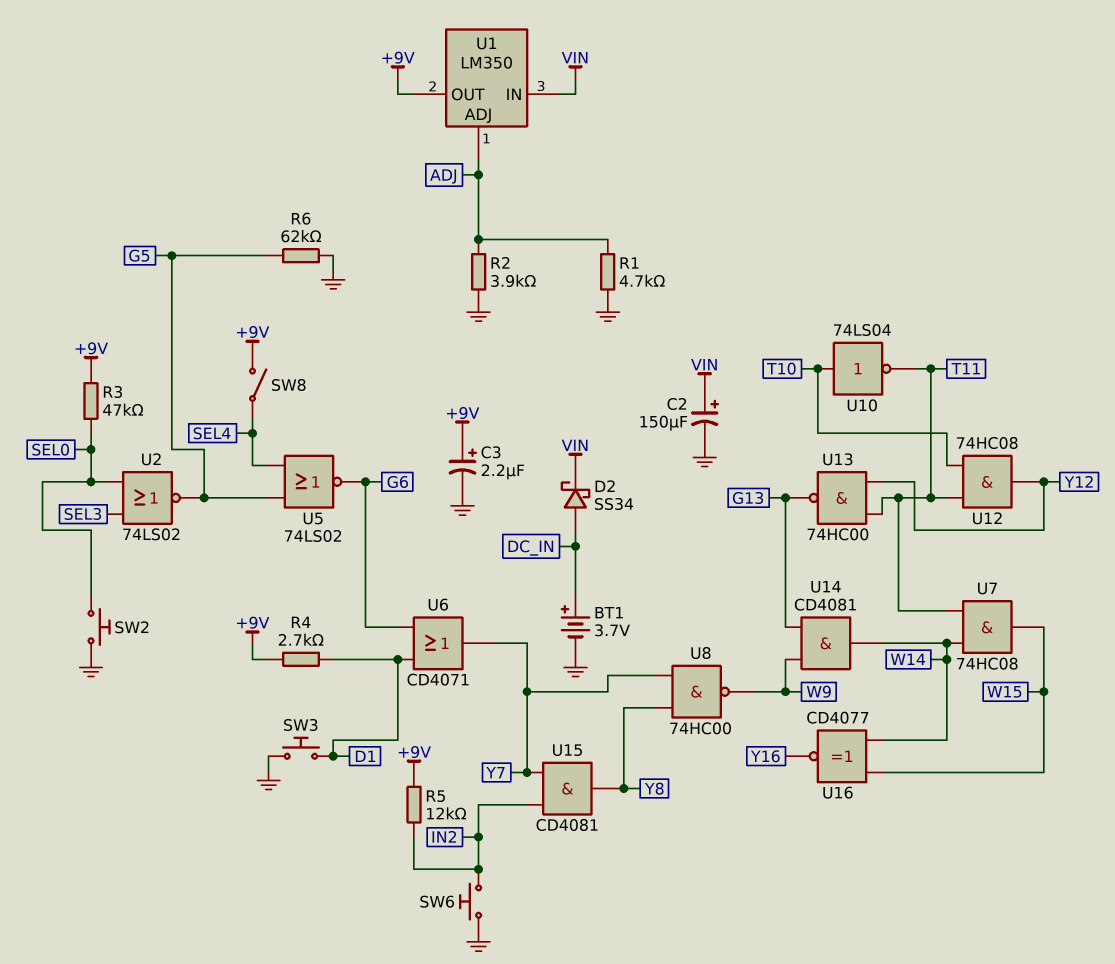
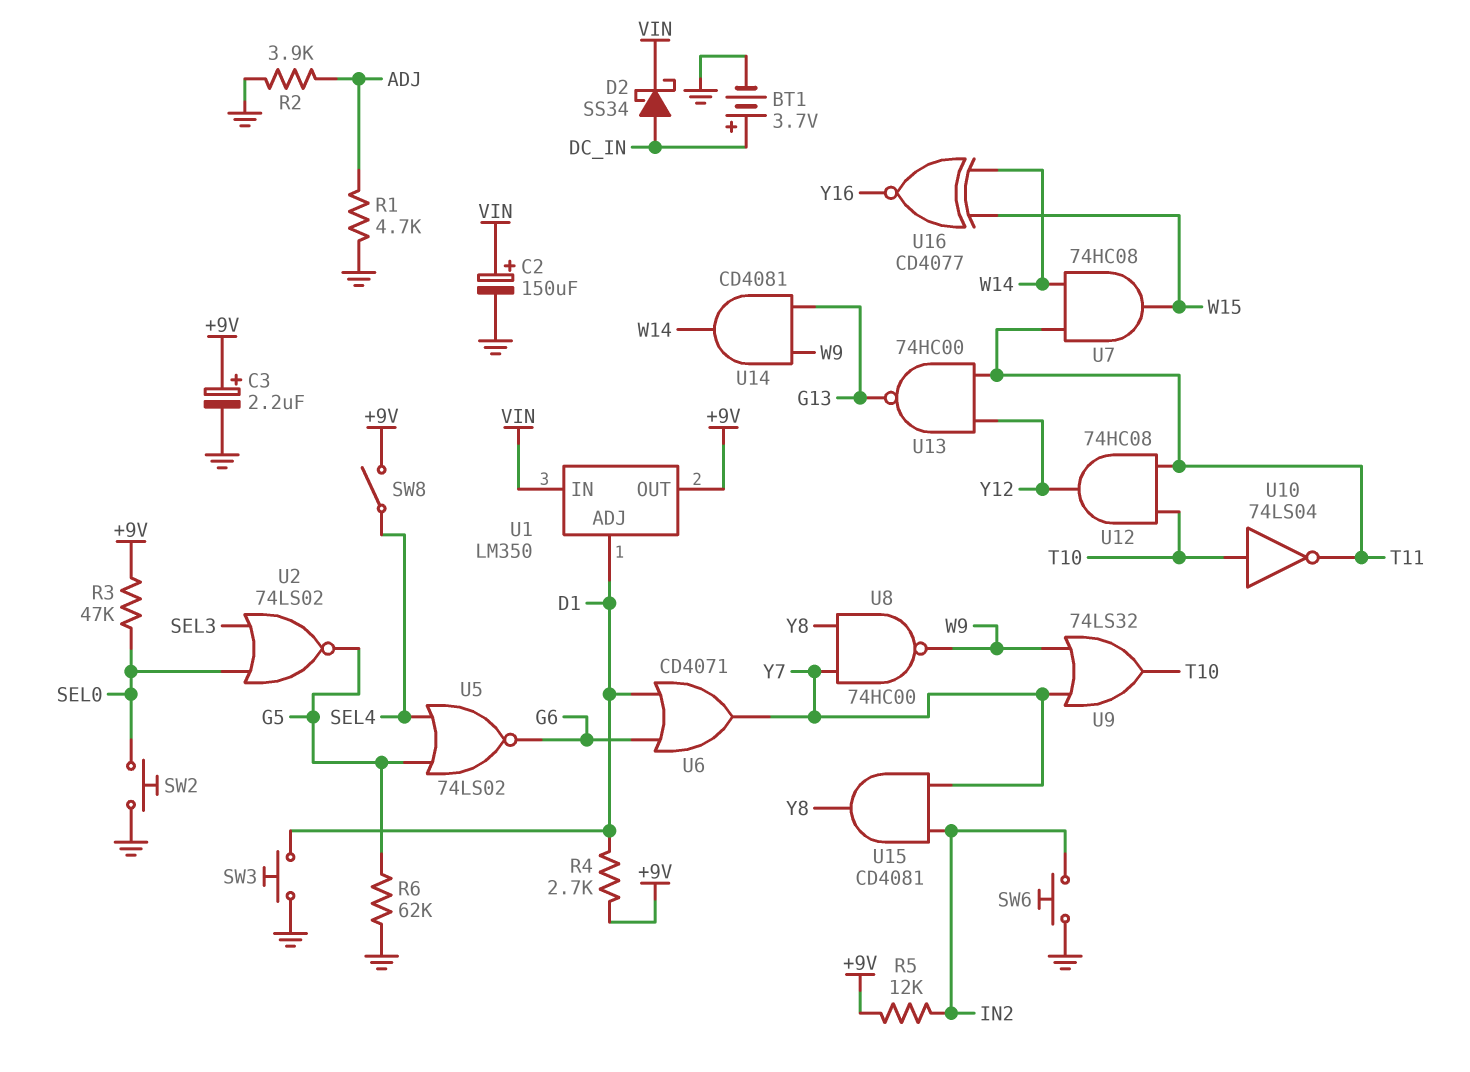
U1 pin ADJ: ADJ -> D1
U9: none -> OR 74LS32 (in W9, in Y7, out T10)

